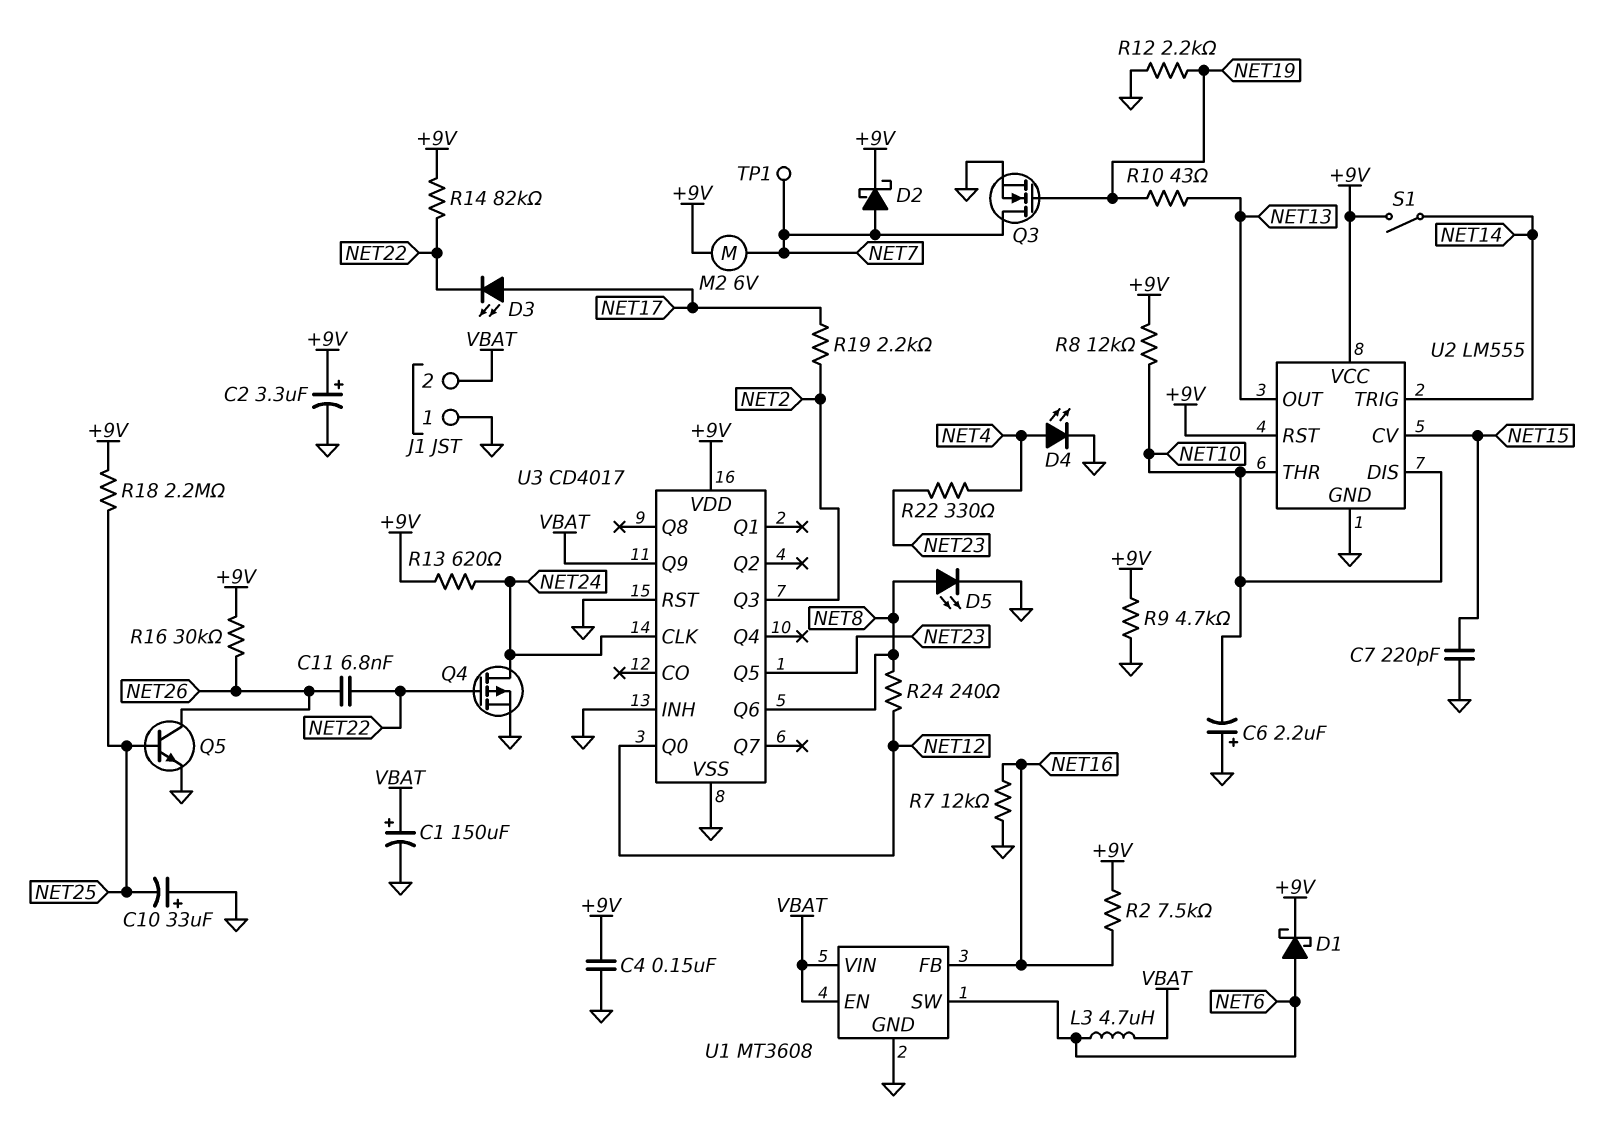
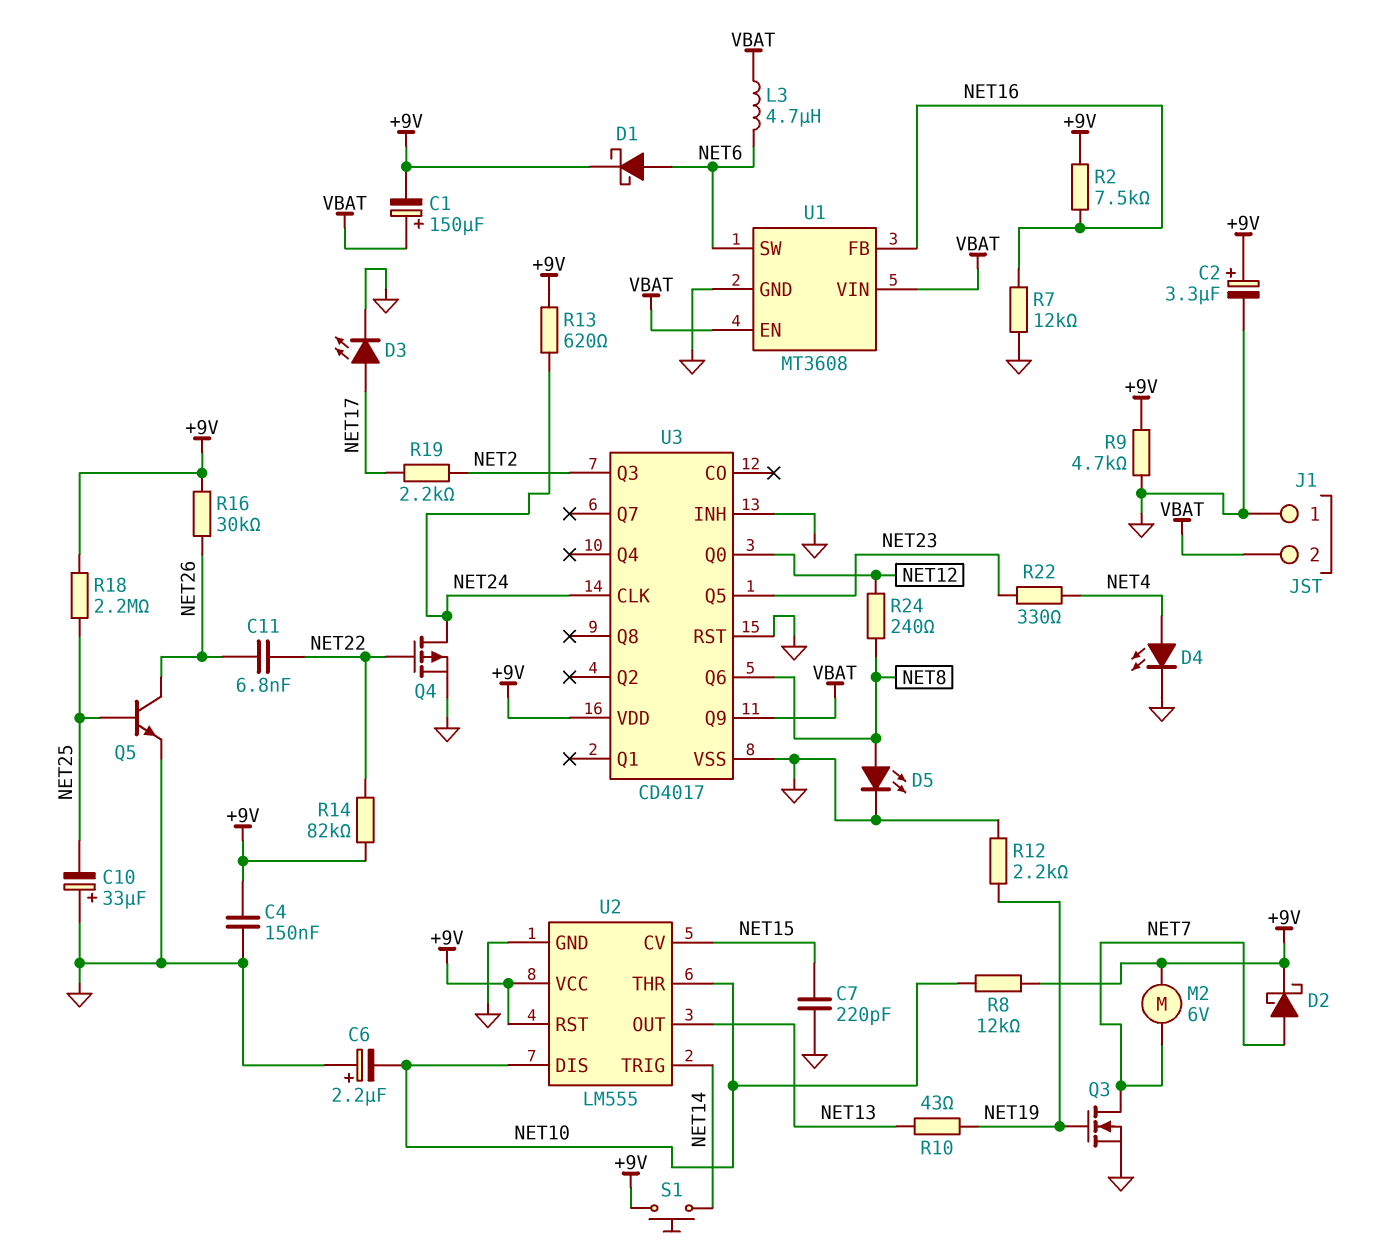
C1: 150uF (plus VBAT, minus GND) -> 150uF (plus VBAT, minus +9V)
D3: LED (A NET17, K NET22) -> LED (A NET17, K GND)
S1: switch (+9V, NET14) -> button (+9V, NET14)
TP1: test point (NET7) -> none

